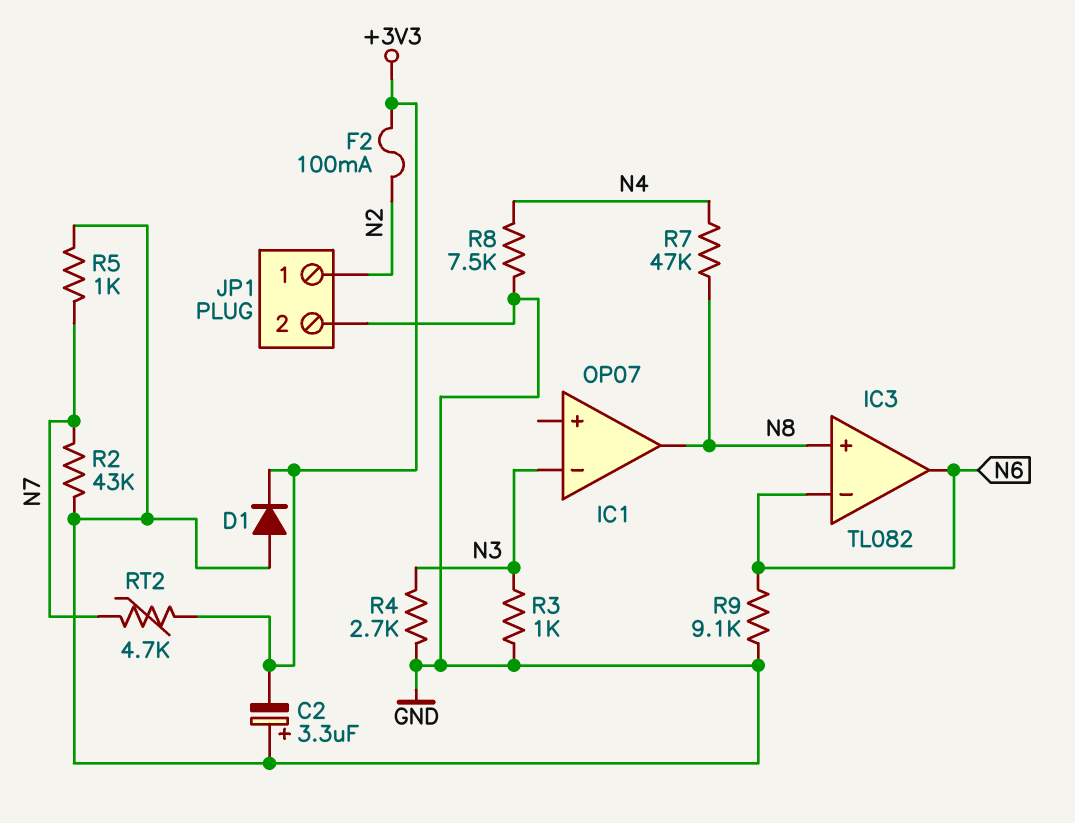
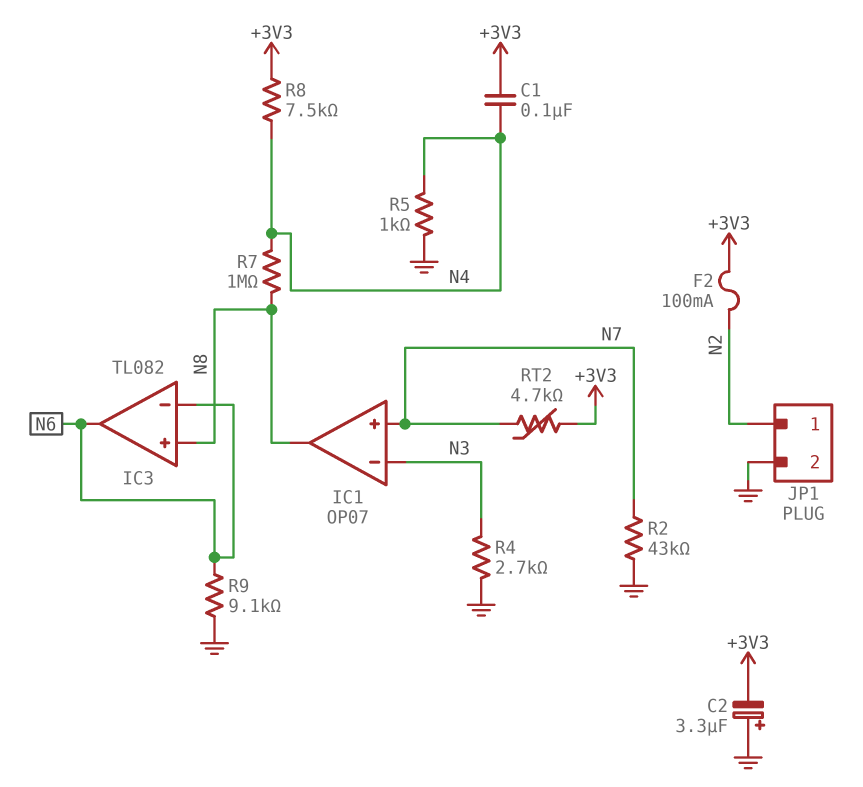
C1: none -> 100nF (+3V3, N4)
D1: diode (A GND, K +3V3) -> none
IC1 pin in+: none -> N7
R3: 1k (GND, N3) -> none
R5: 1k (GND, N7) -> 1k (GND, N4)
R7: 47k (N4, N8) -> 1M (N4, N8)
R8: 7.5k (GND, N4) -> 7.5k (+3V3, N4)

